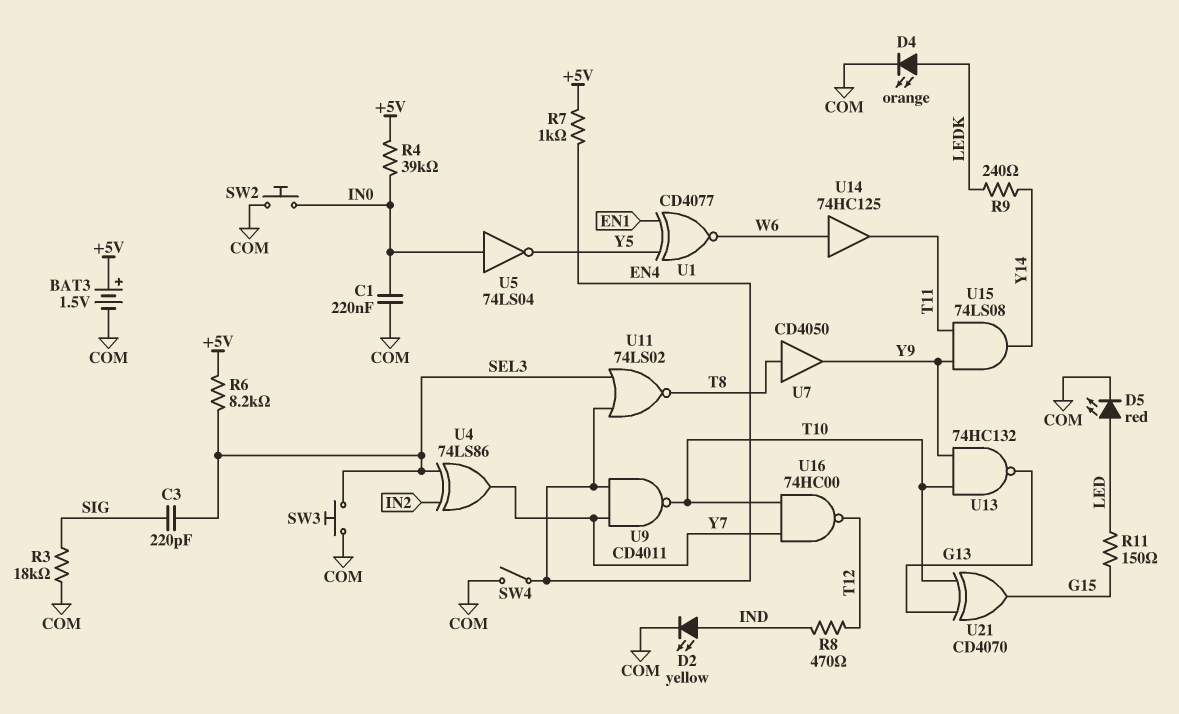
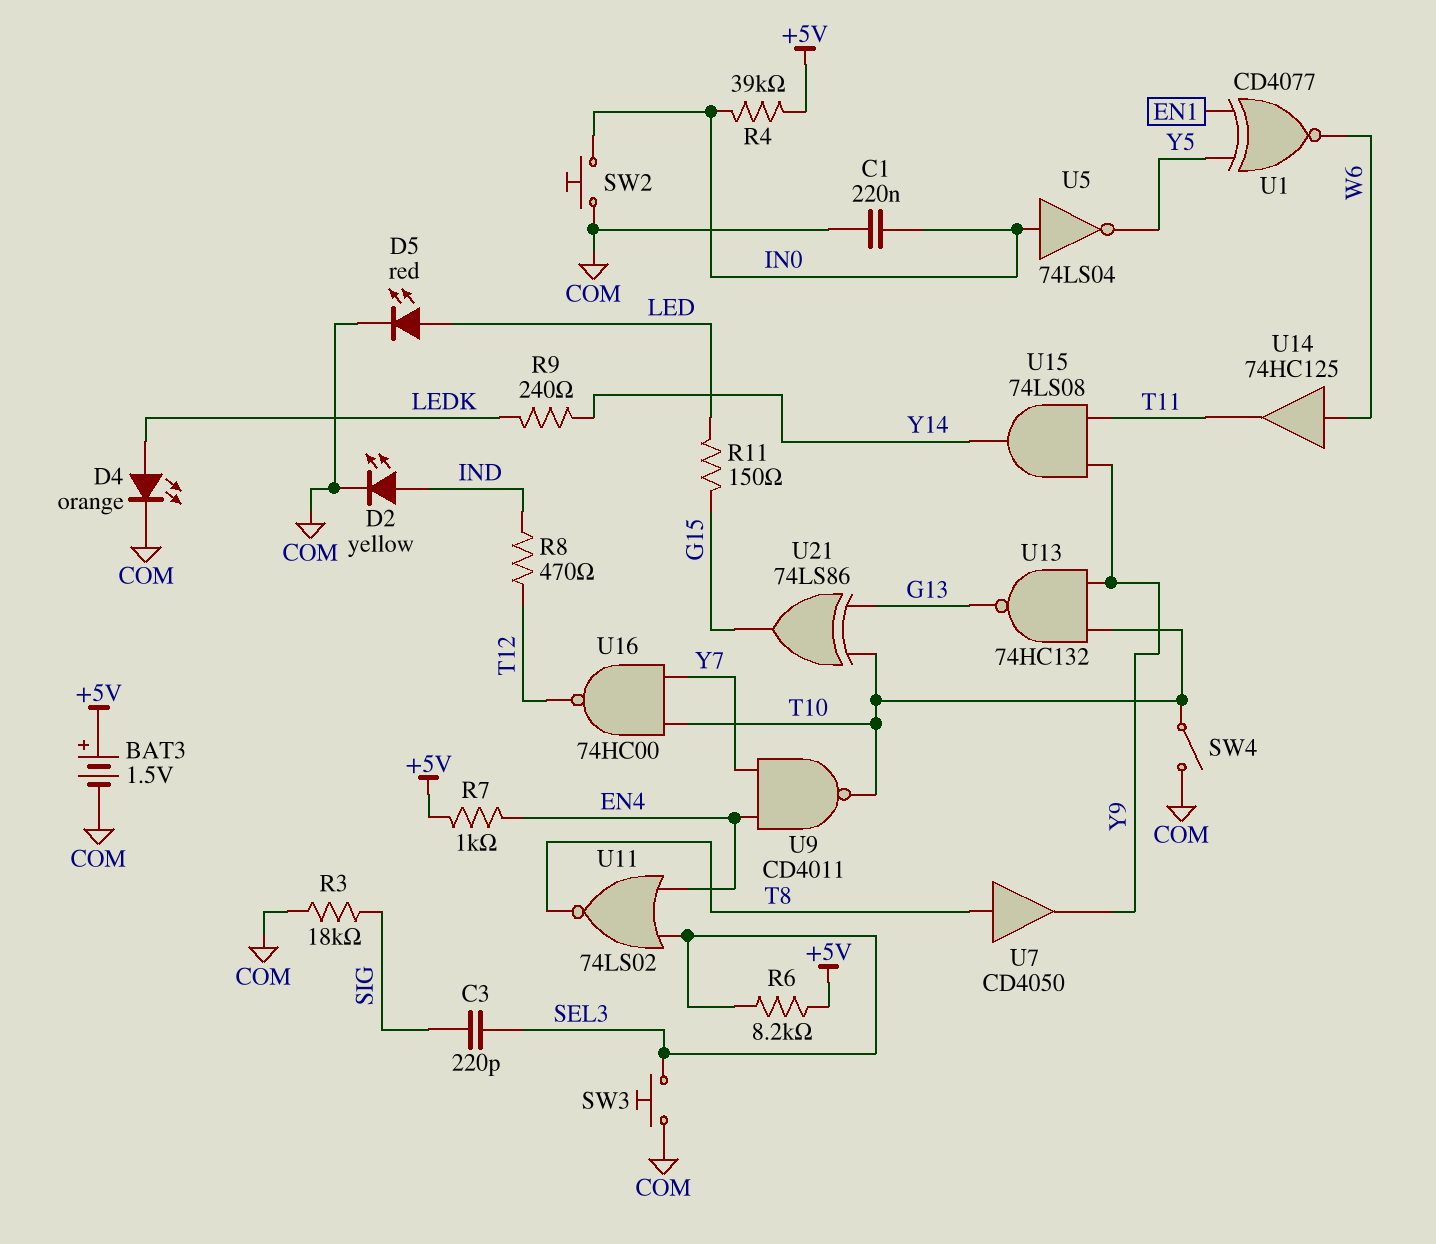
SW4: switch (COM, EN4) -> switch (COM, T10)
U4: XOR 74LS86 (in IN2, in SEL3, out Y7) -> none
U21: XOR CD4070 (in G13, in T10, out G15) -> XOR 74LS86 (in G13, in T10, out G15)

